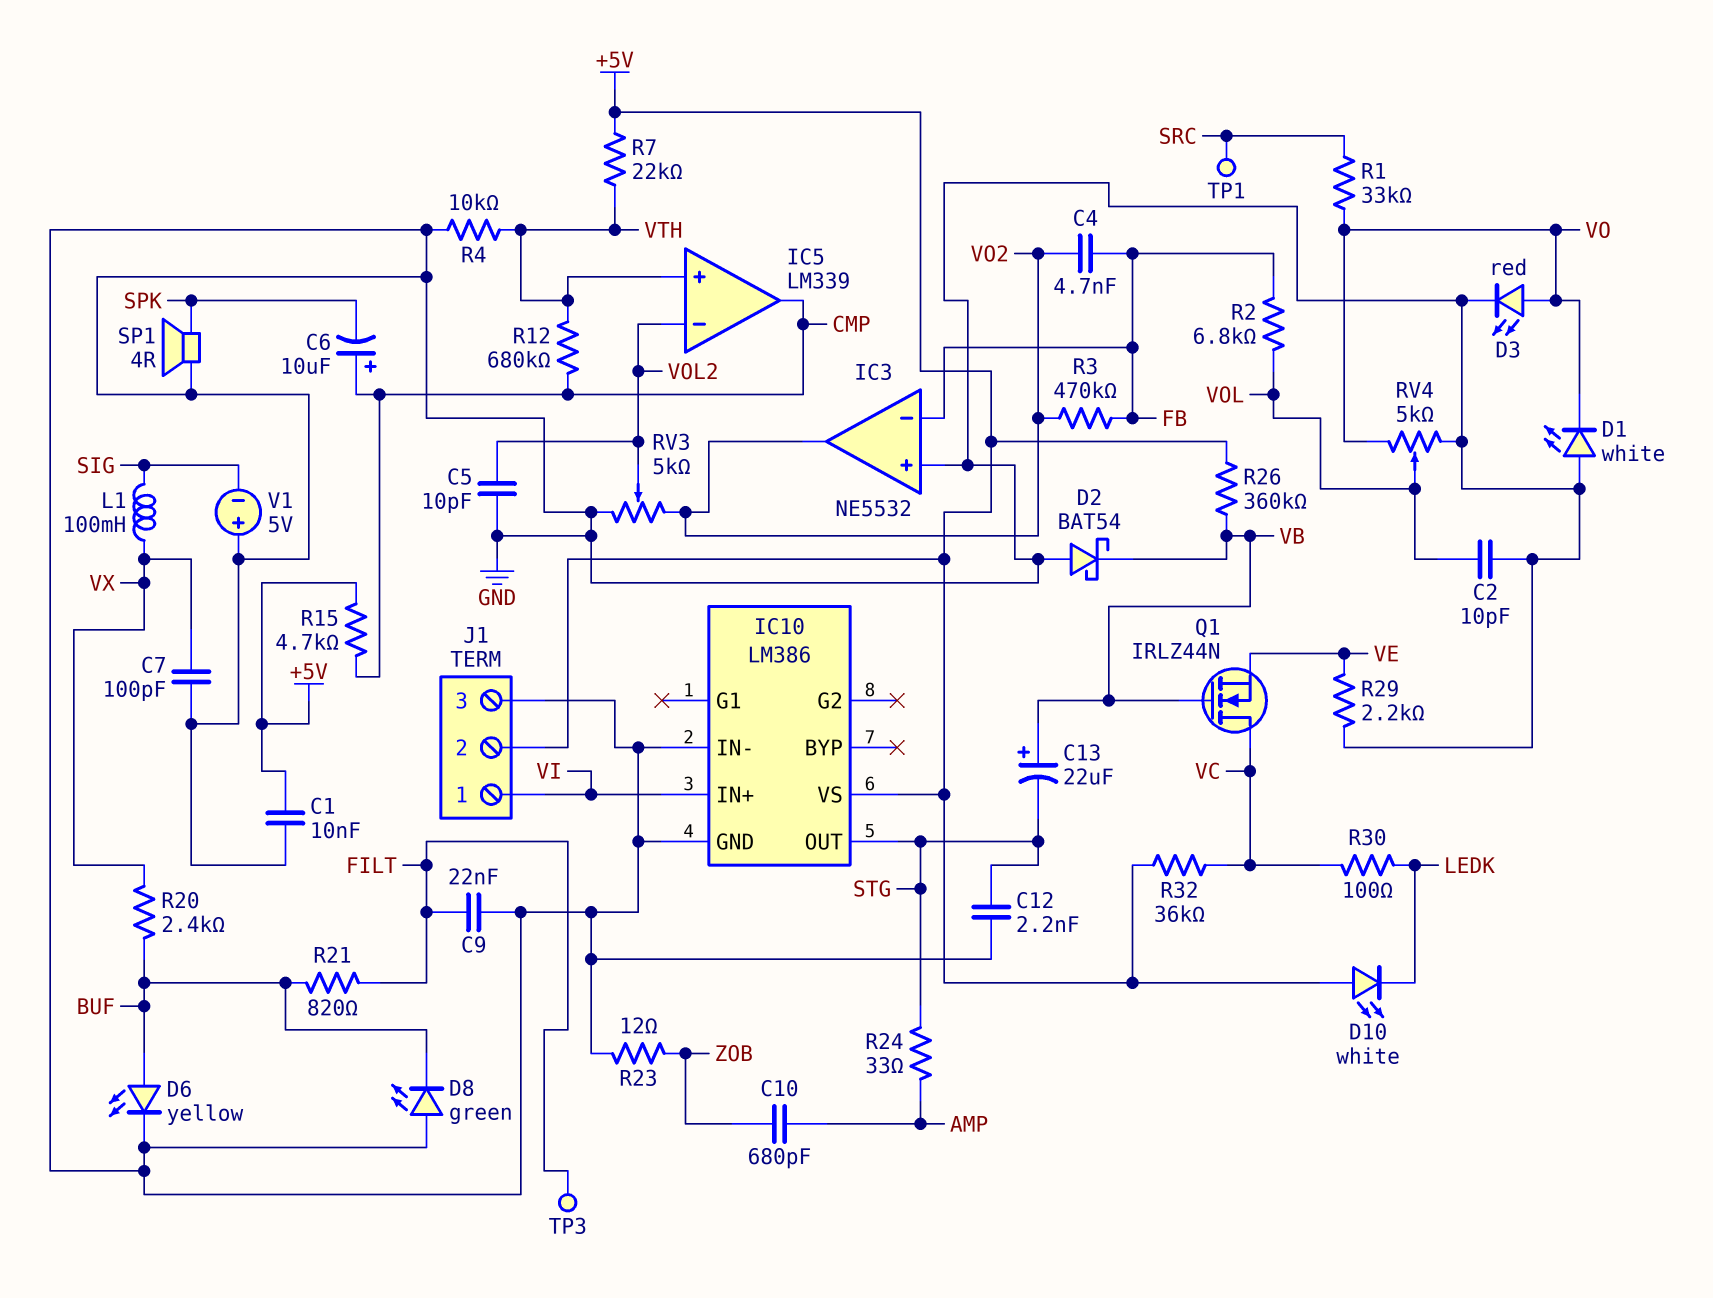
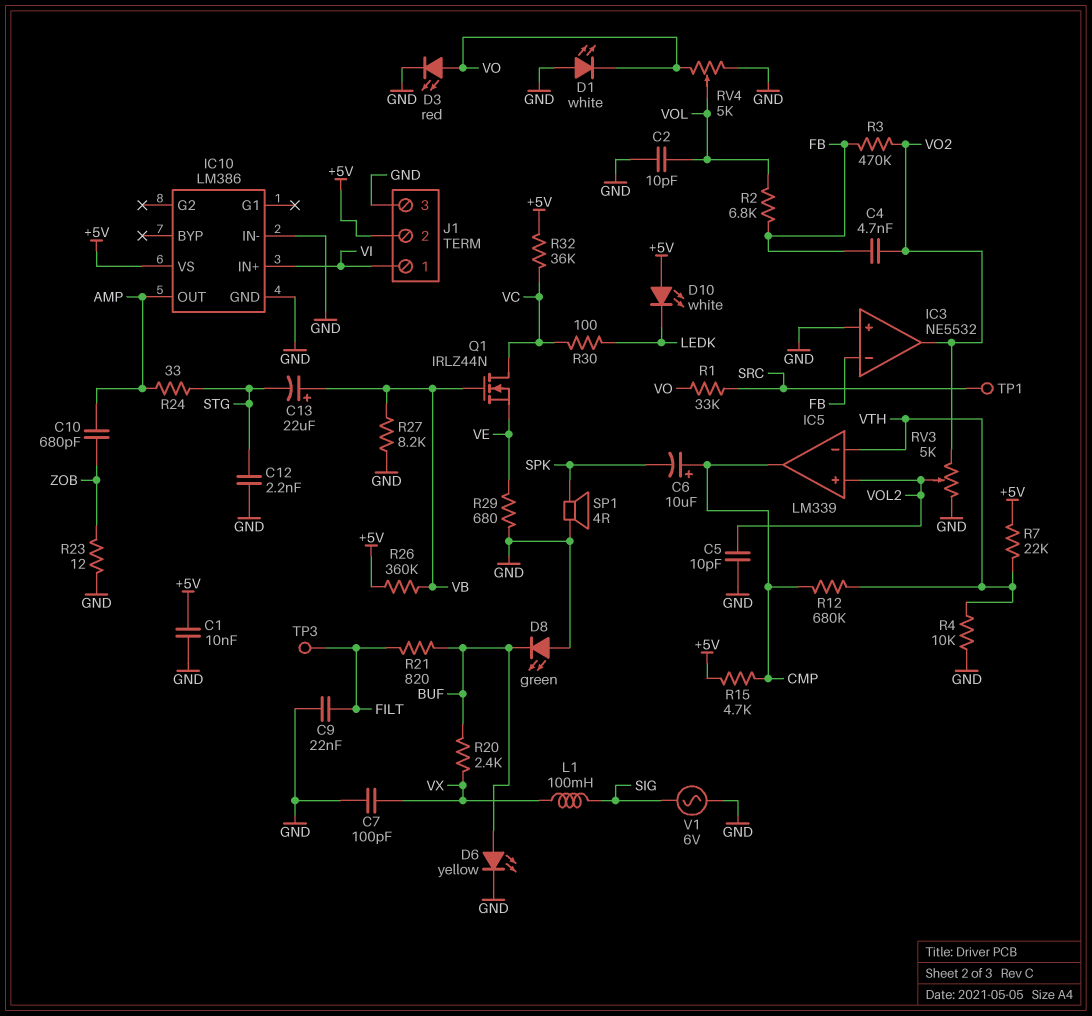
D2: schottky BAT54 (A GND, K VB) -> none
IC5 pin in+: VTH -> VOL2
IC5 pin in-: VOL2 -> VTH
IC10 pin OUT: STG -> AMP
R27: none -> 8.2k (GND, VB)
R29: 2.2k (GND, VE) -> 680 (GND, VE)
V1: 5V (plus GND, minus SIG) -> AC 6V (GND, SIG)

